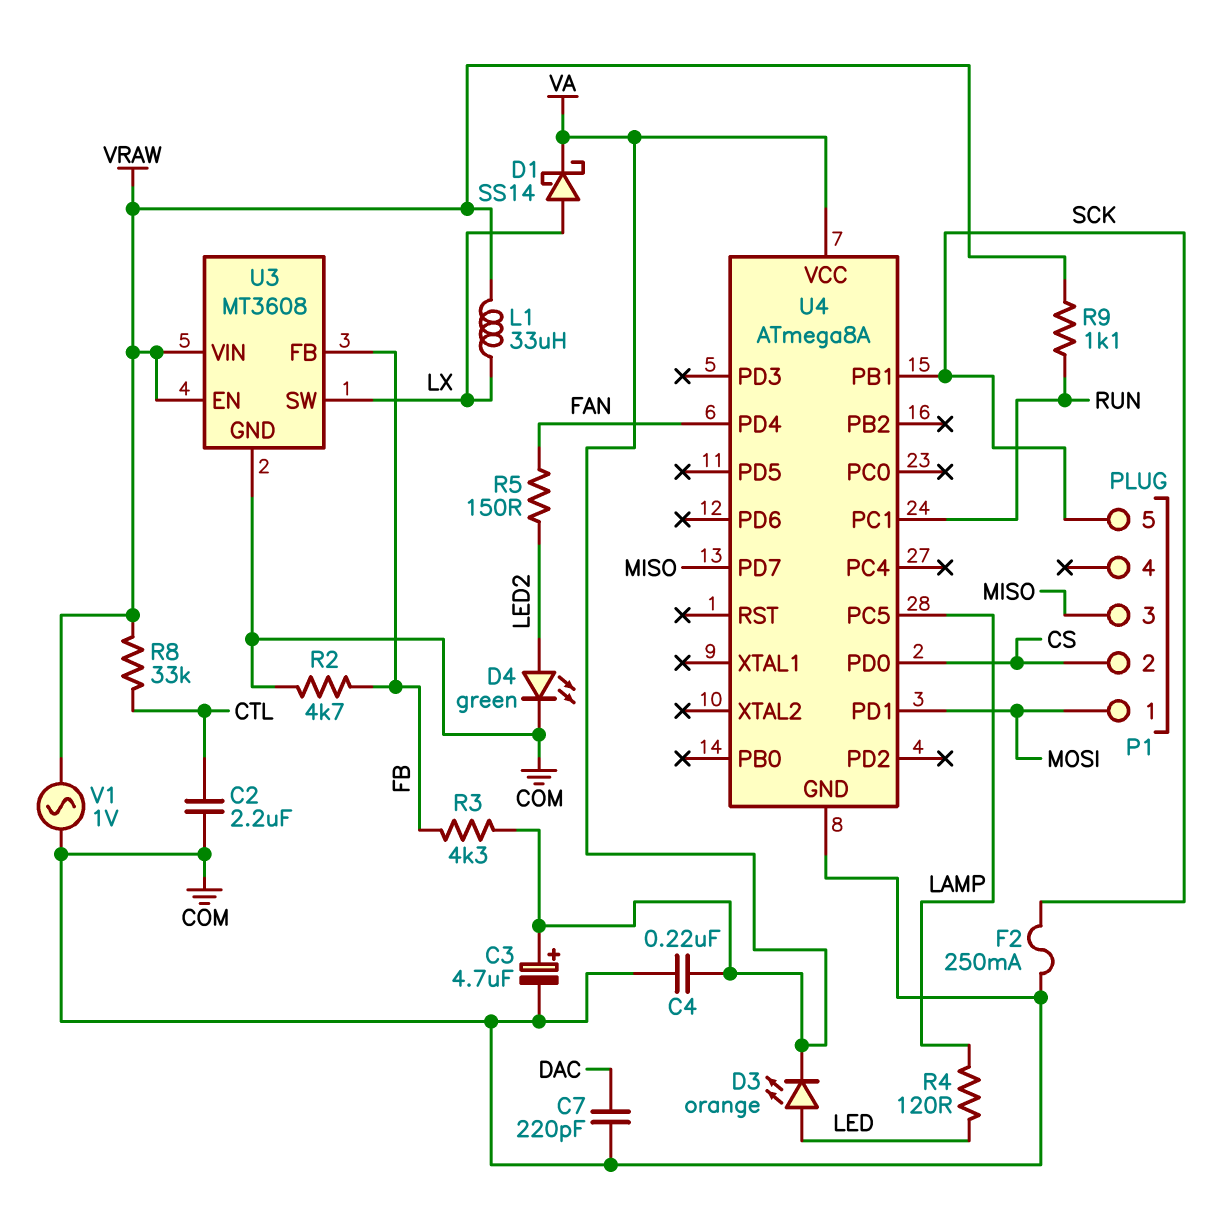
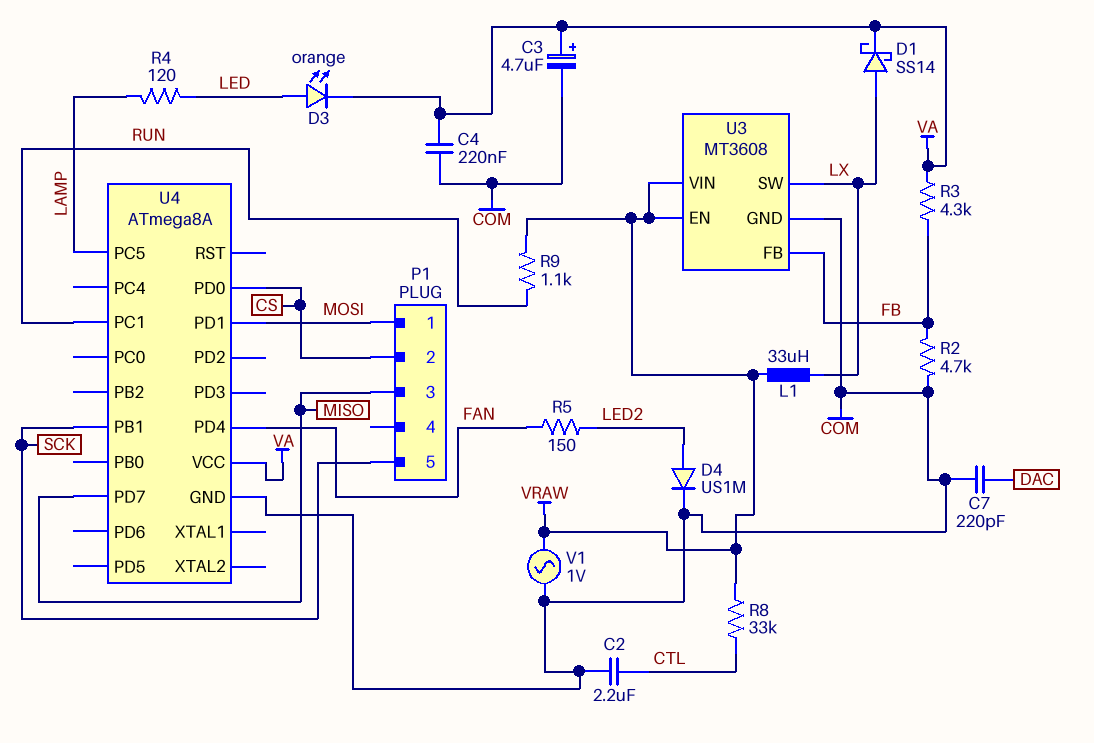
D4: LED green (A LED2, K COM) -> diode US1M (A LED2, K COM)
F2: 250mA (COM, SCK) -> none

